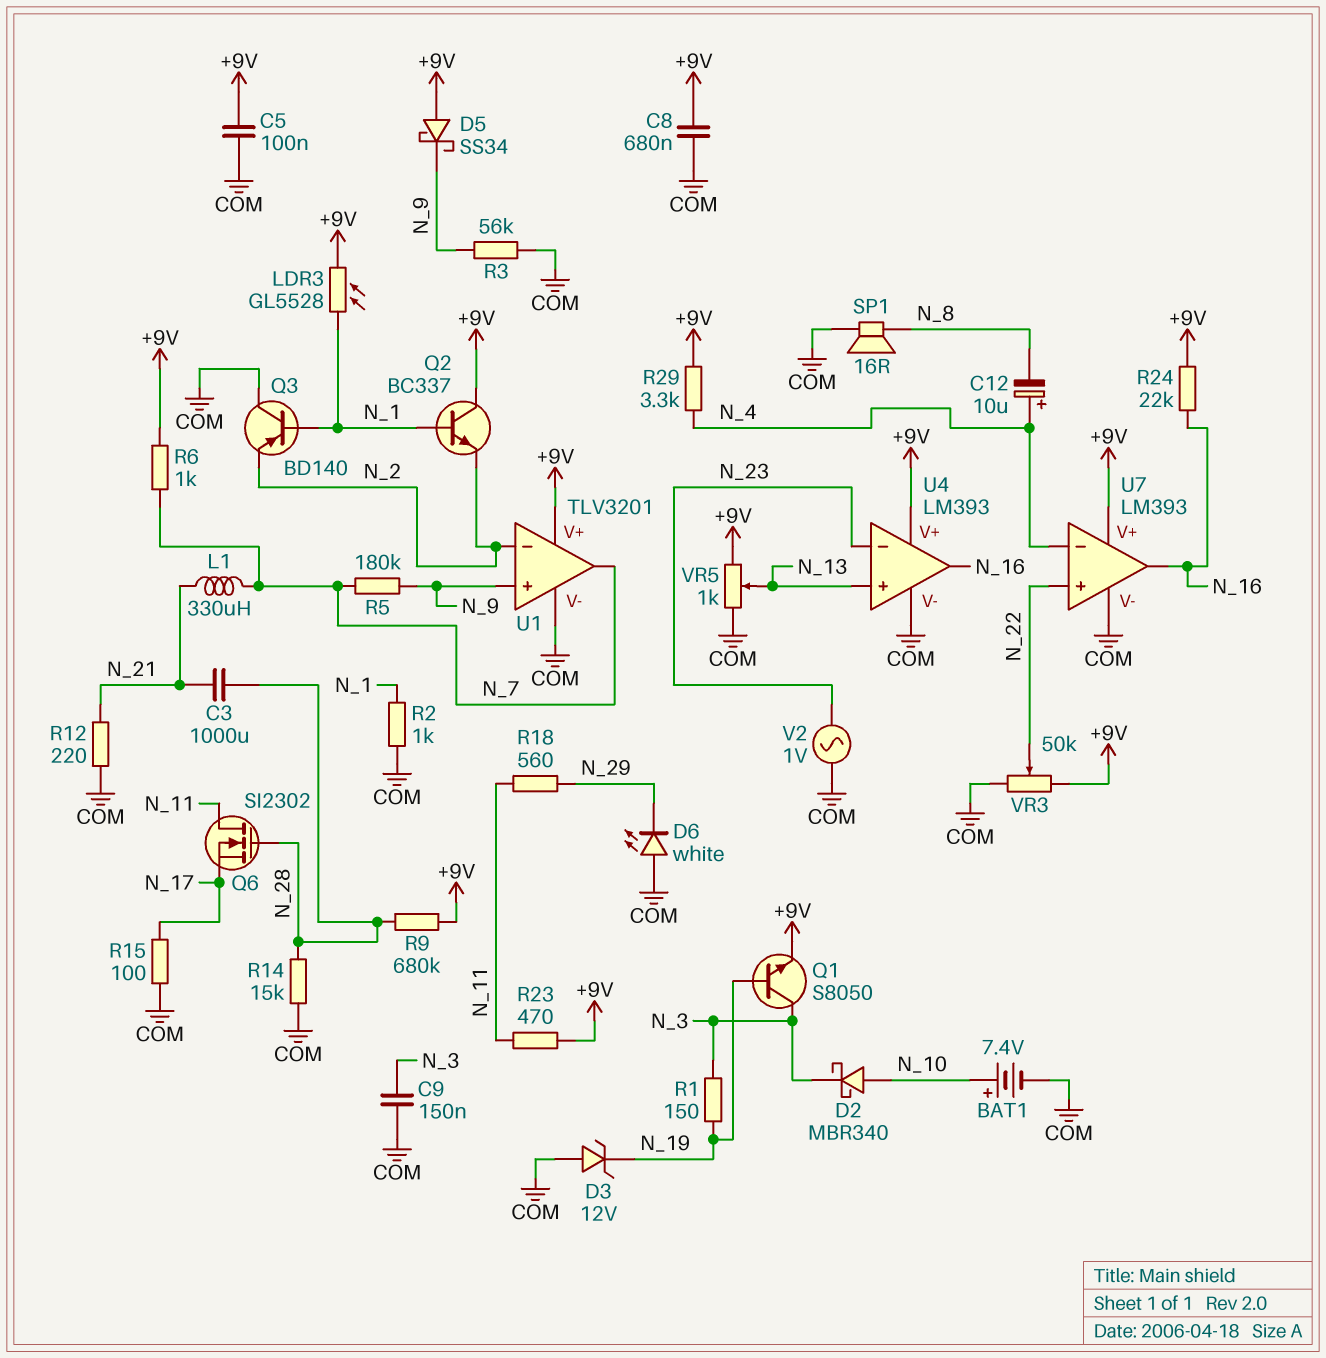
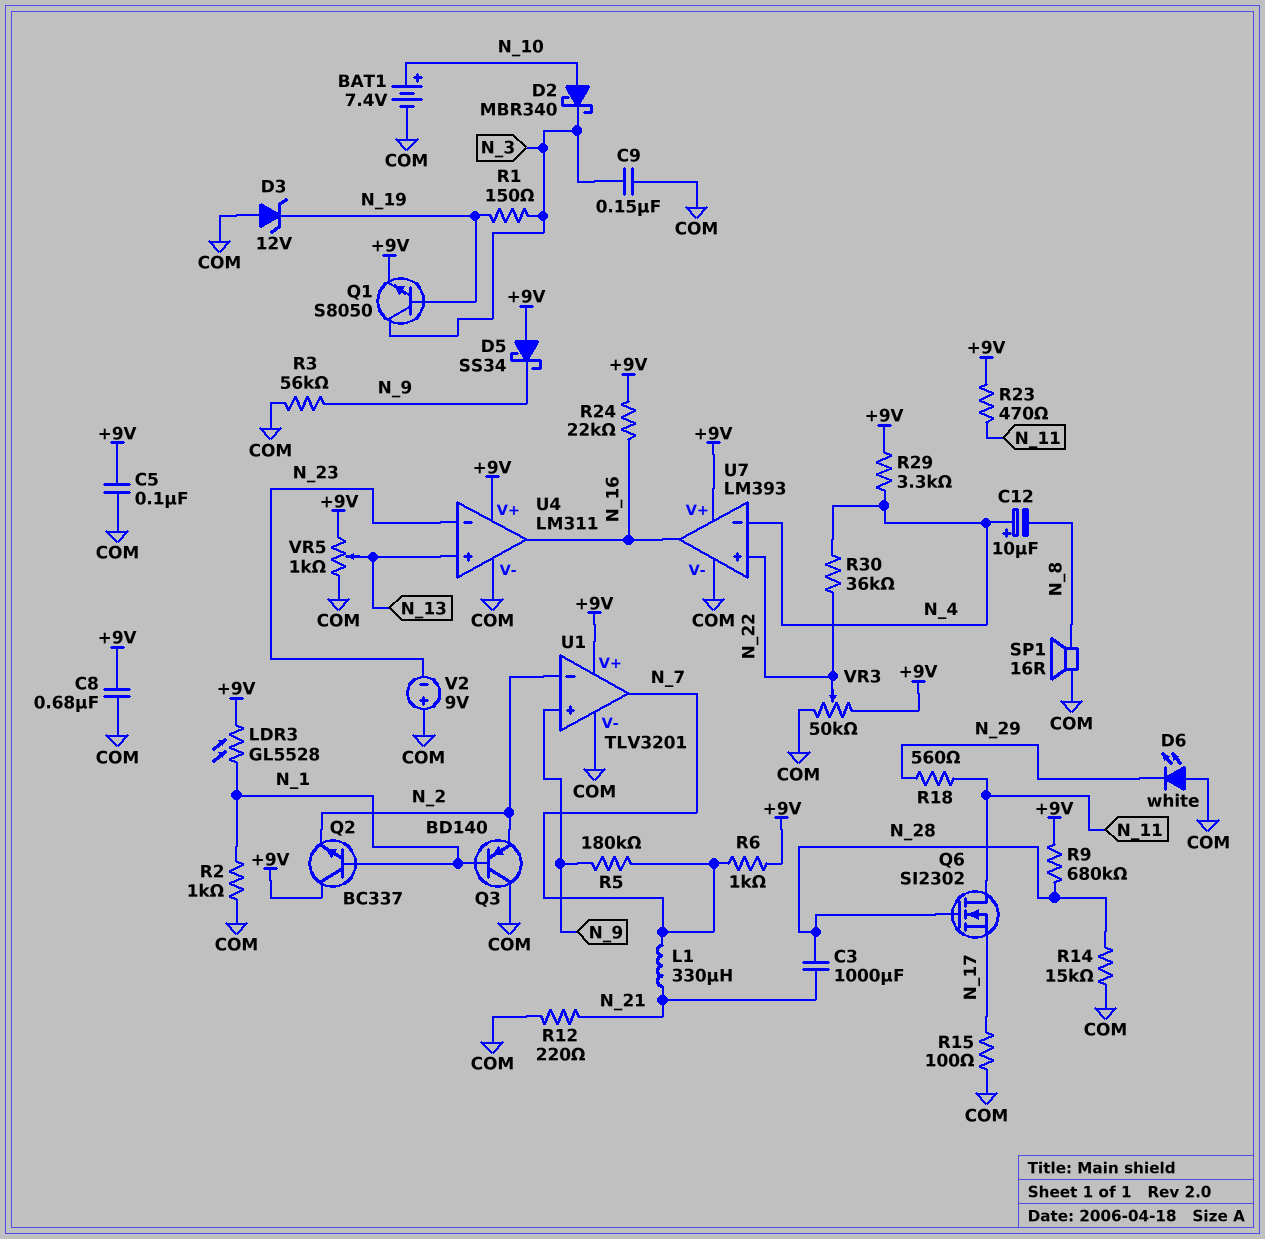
R30: none -> 36k (N_4, N_22)
U4: LM393 -> LM311
V2: AC 1V (COM, N_23) -> 9V (plus COM, minus N_23)

